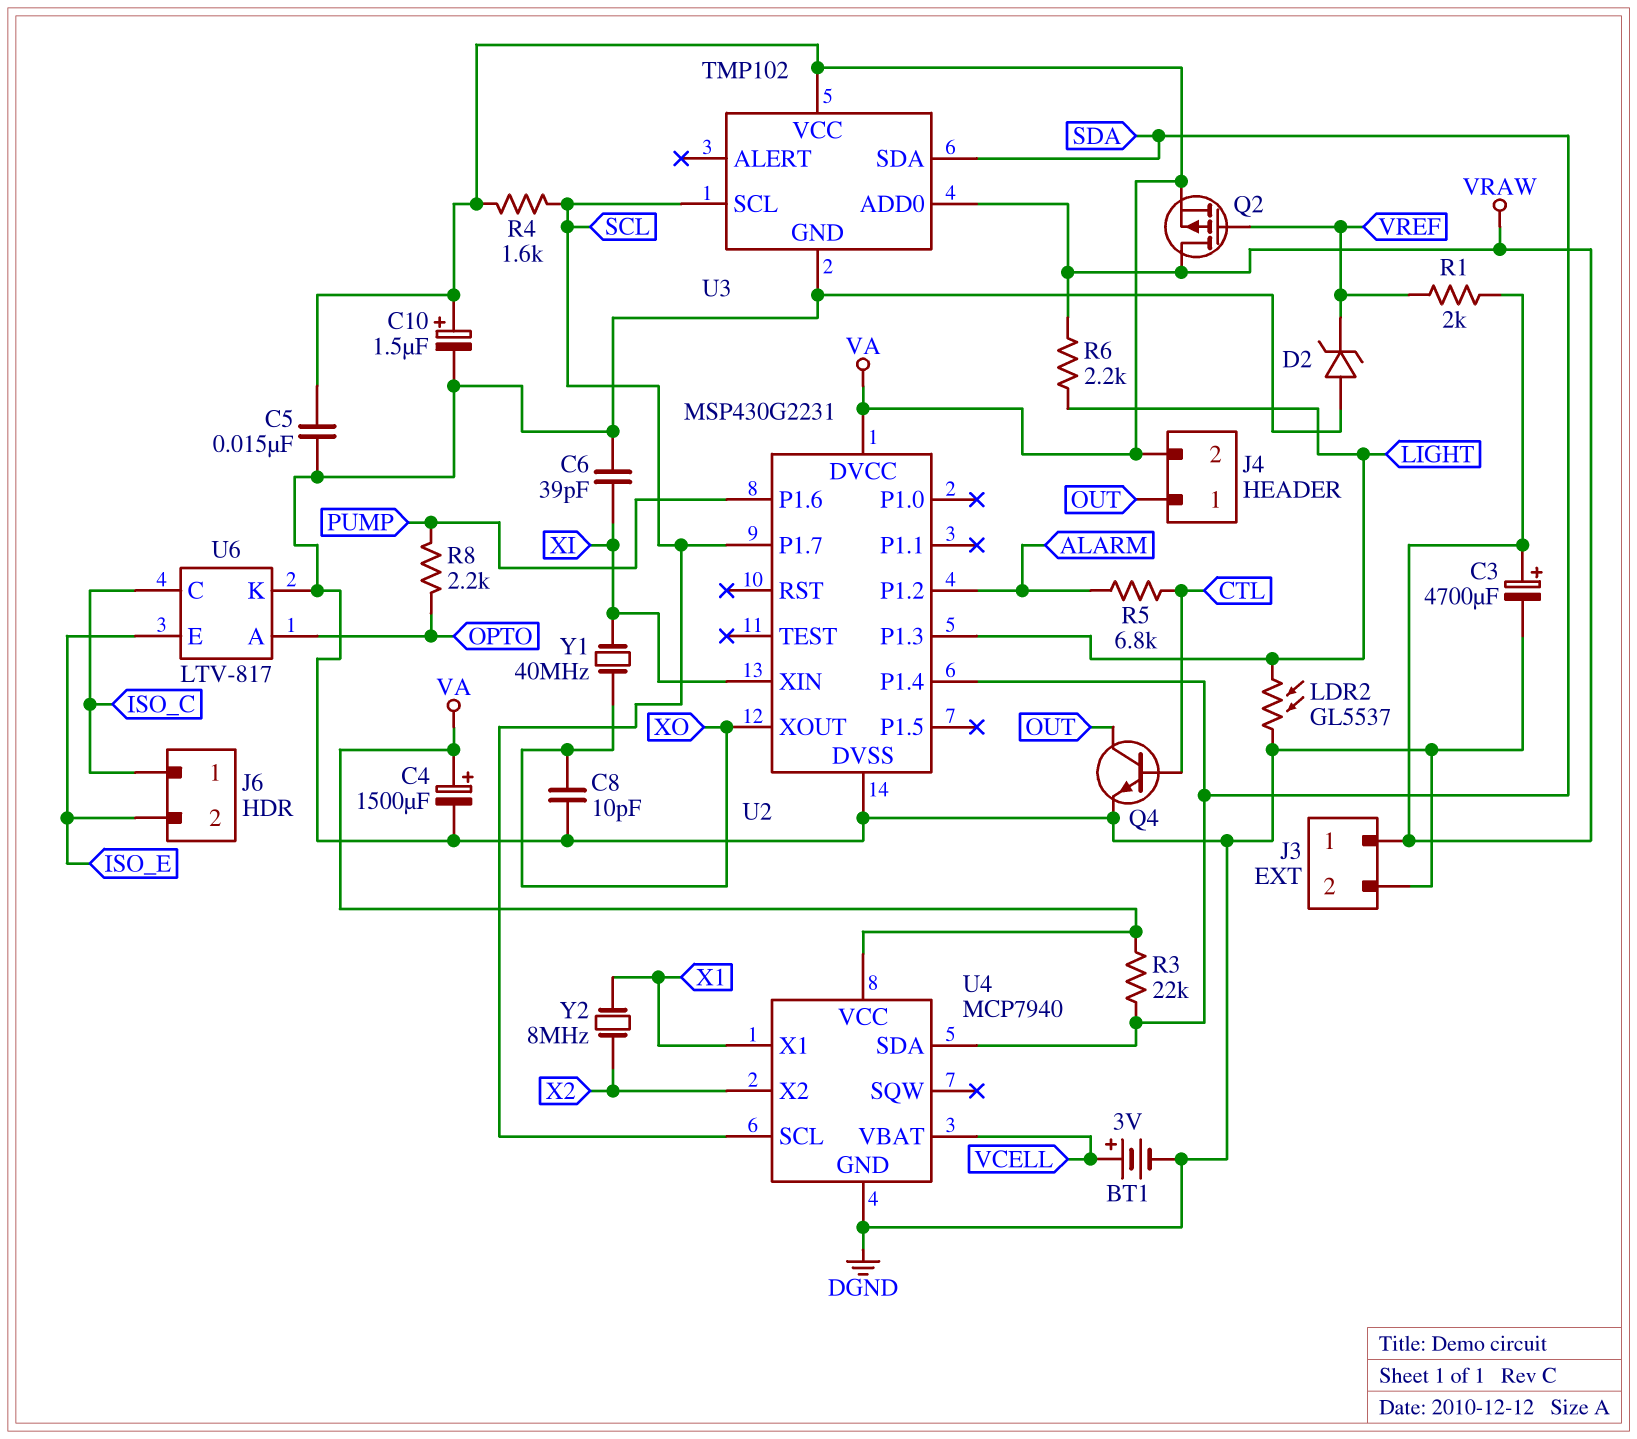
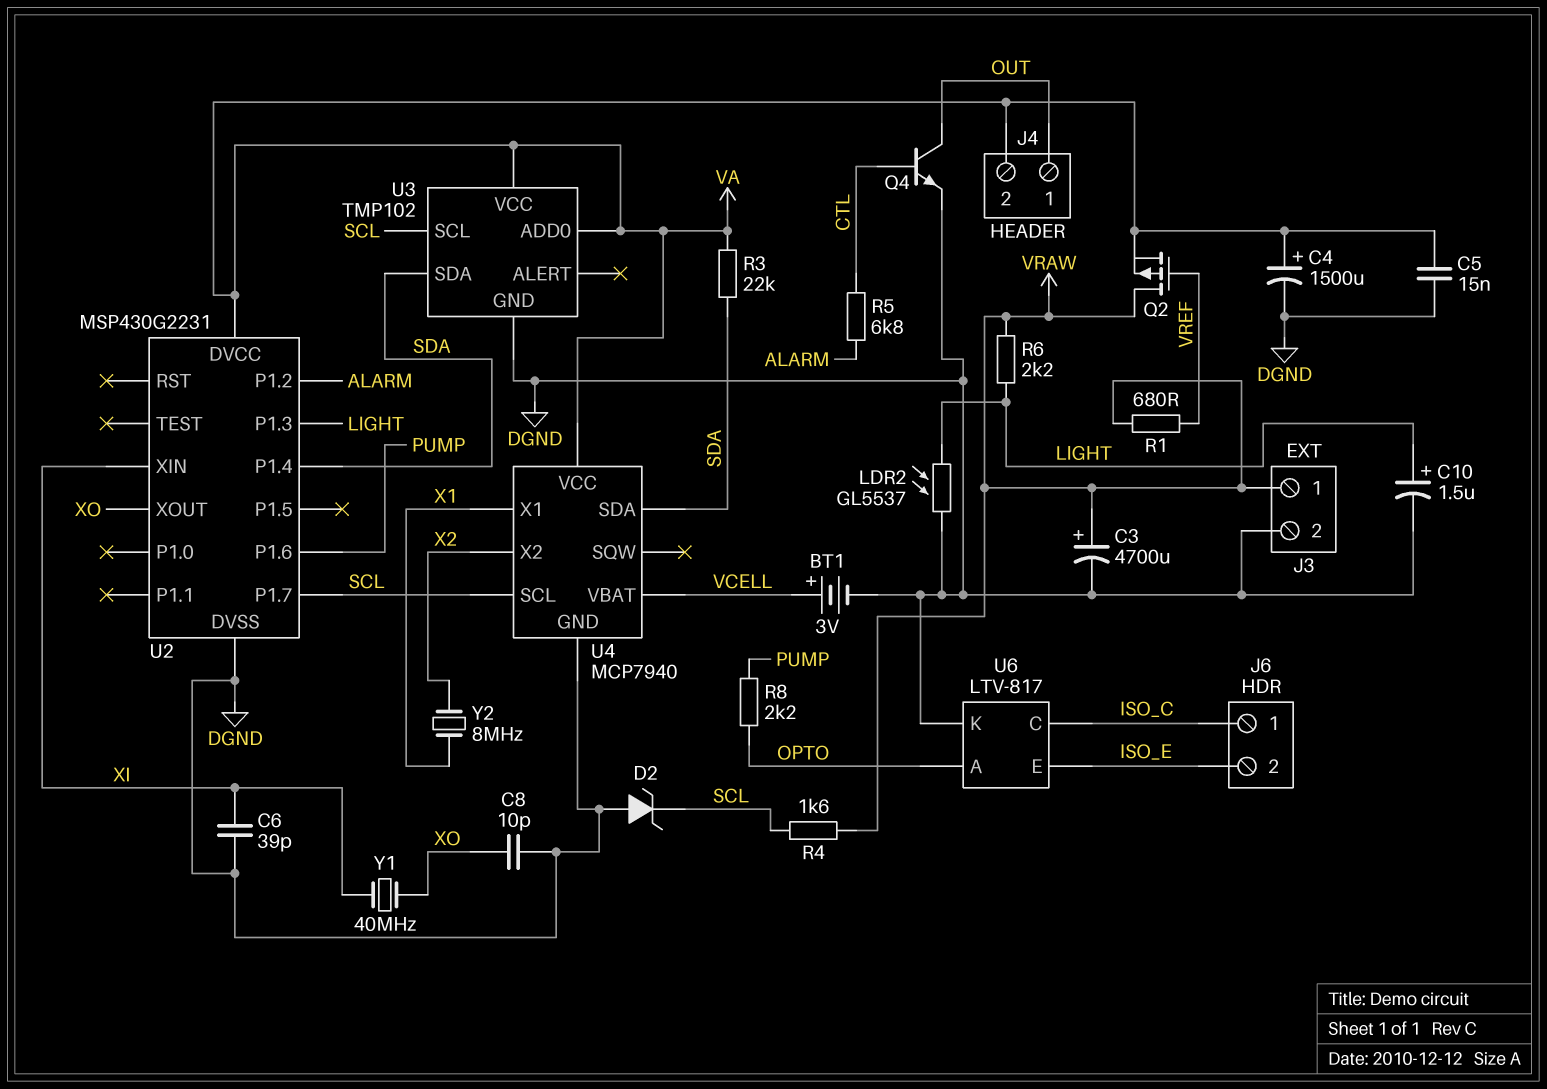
C10: 1.5uF (plus VA, minus DGND) -> 1.5uF (plus LIGHT, minus DGND)
D2: zener (A DGND, K VREF) -> zener (A DGND, K SCL)
R1: 2k (VRAW, VREF) -> 680 (VRAW, VREF)
R4: 1.6k (SCL, VA) -> 1.6k (SCL, VRAW)
U3 pin ADD0: VRAW -> VA

